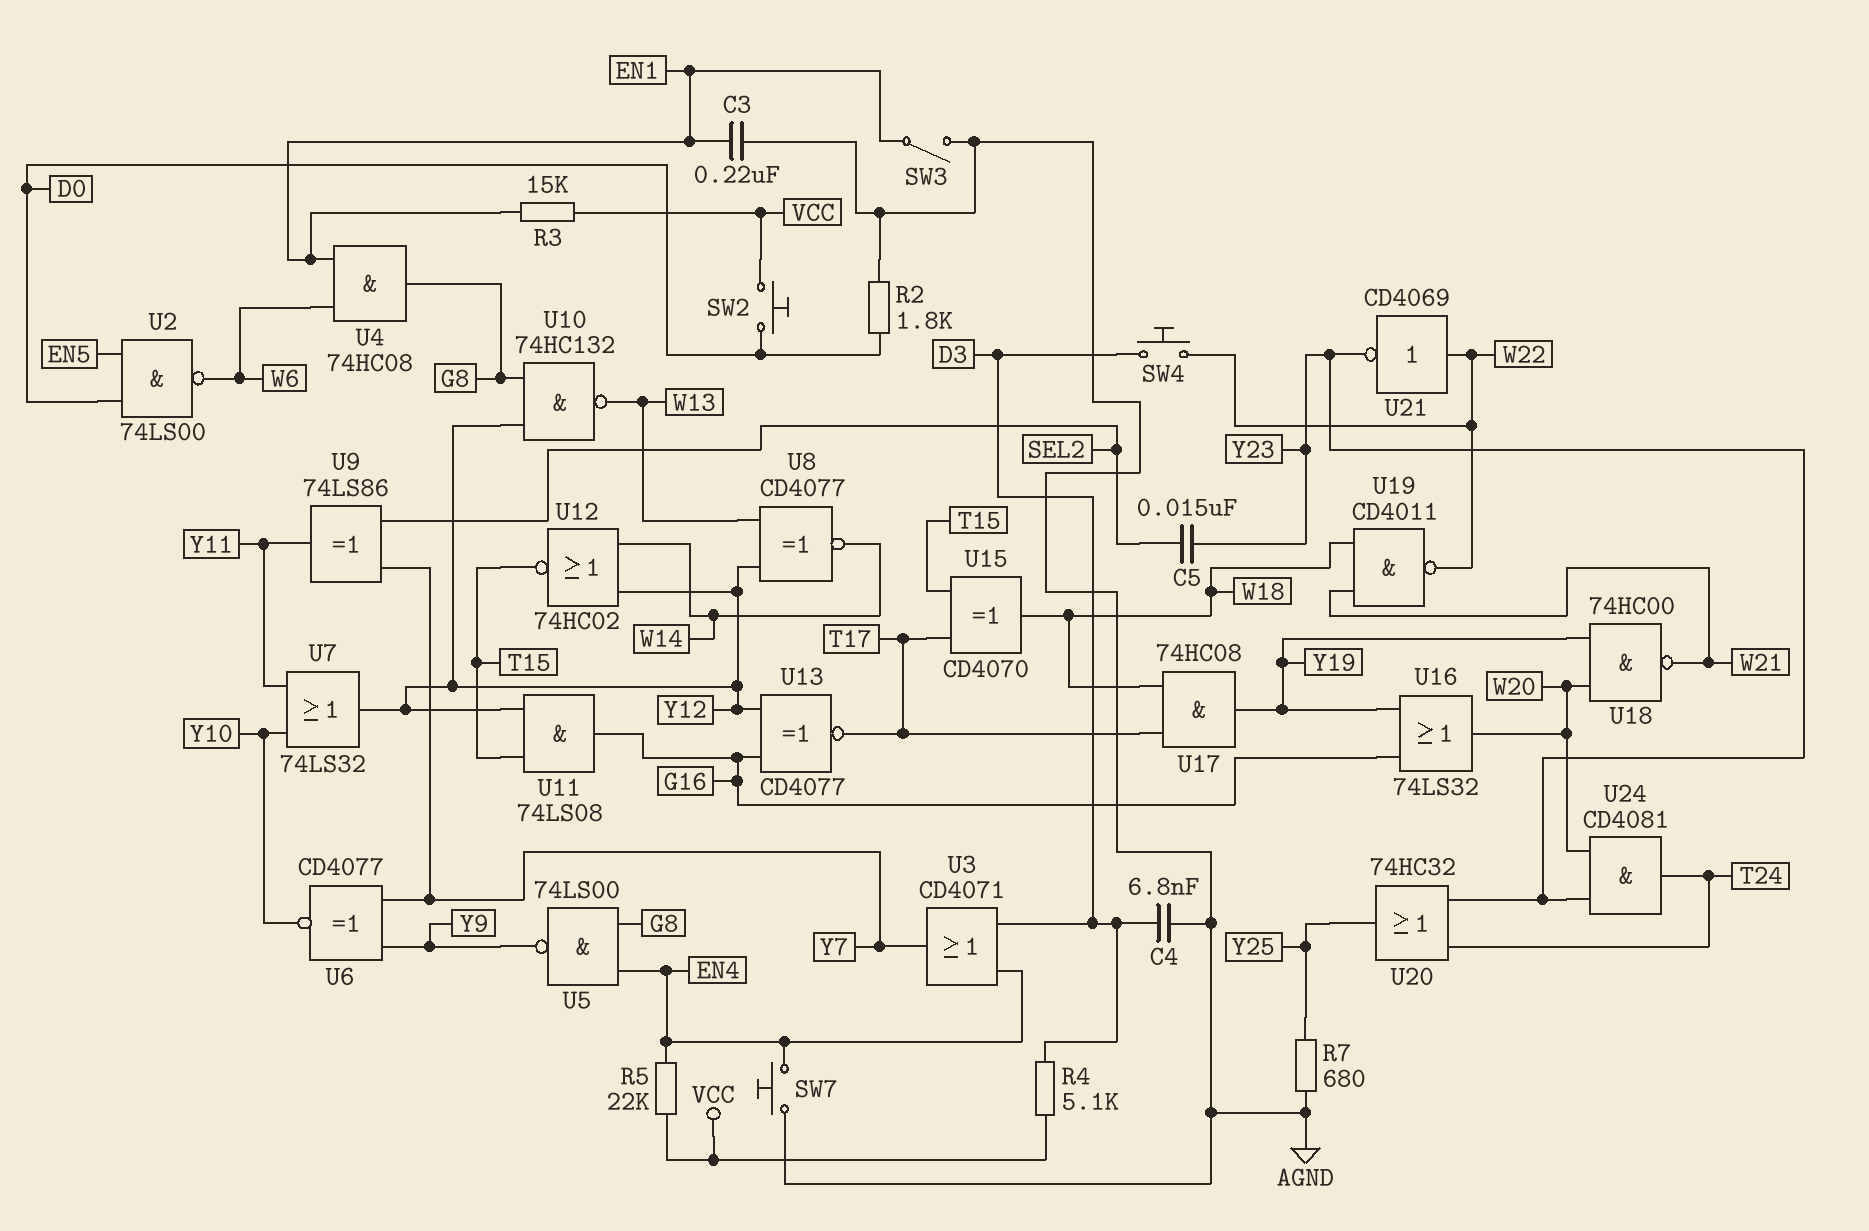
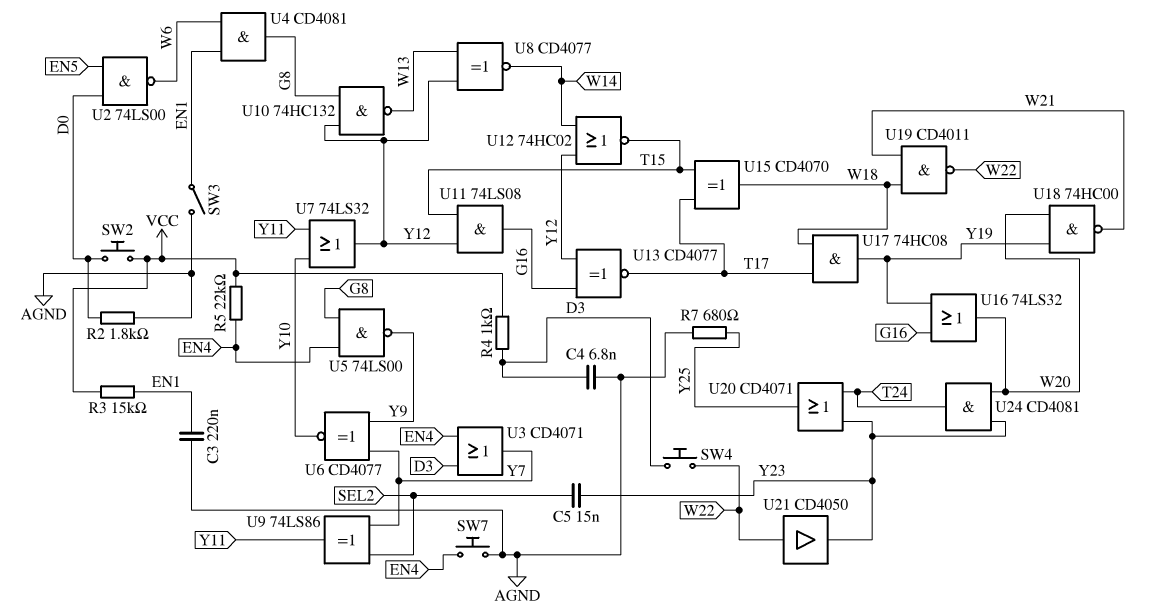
R4: 5.1k (D3, VCC) -> 1k (D3, VCC)
U4: AND 74HC08 (in EN1, in W6, out G8) -> AND CD4081 (in EN1, in W6, out G8)
U20: OR 74HC32 (in T24, in Y23, out Y25) -> OR CD4071 (in T24, in Y23, out Y25)
U21: NOT CD4069 (in W22, out Y23) -> buffer CD4050 (in W22, out Y23)

